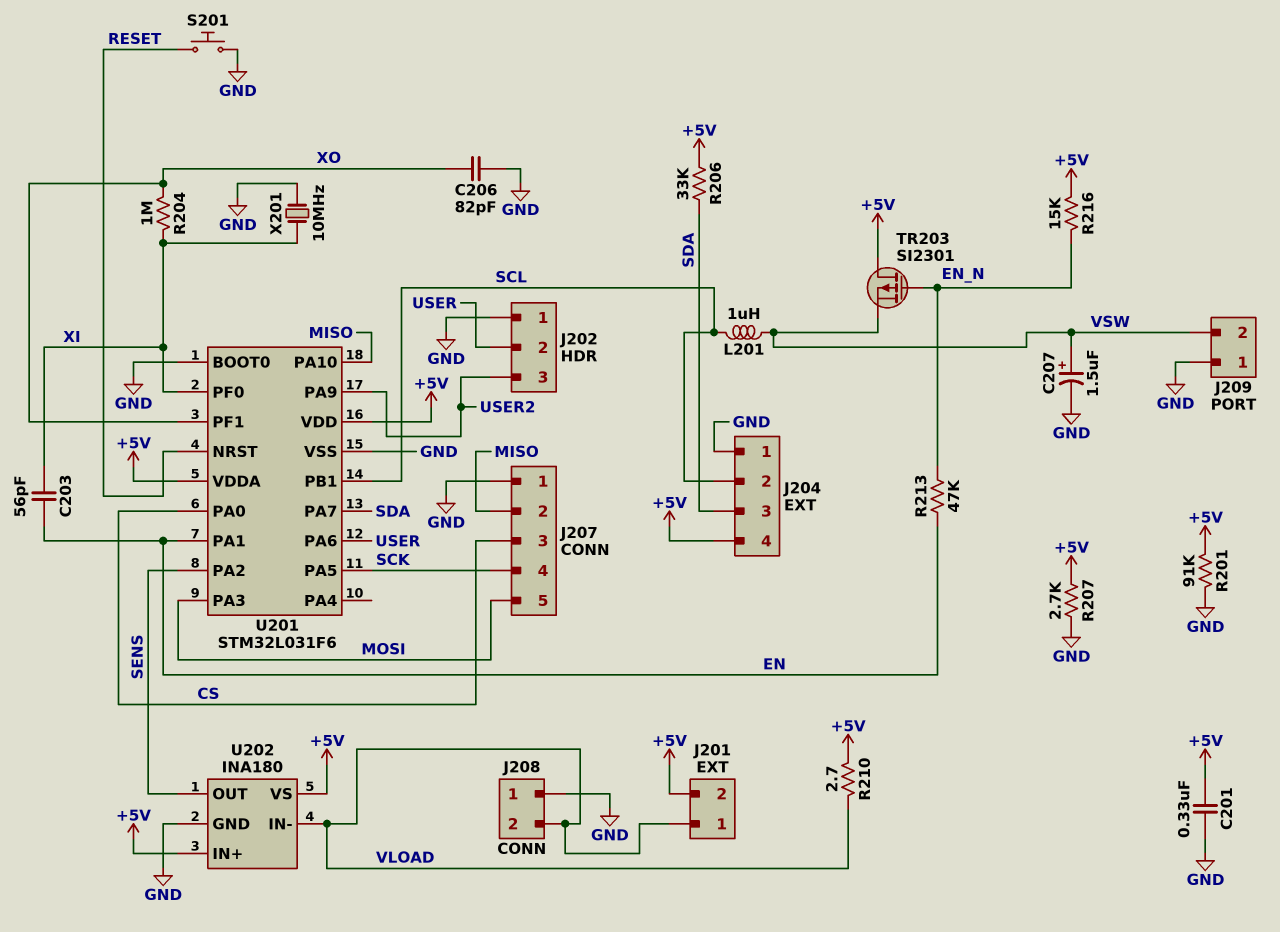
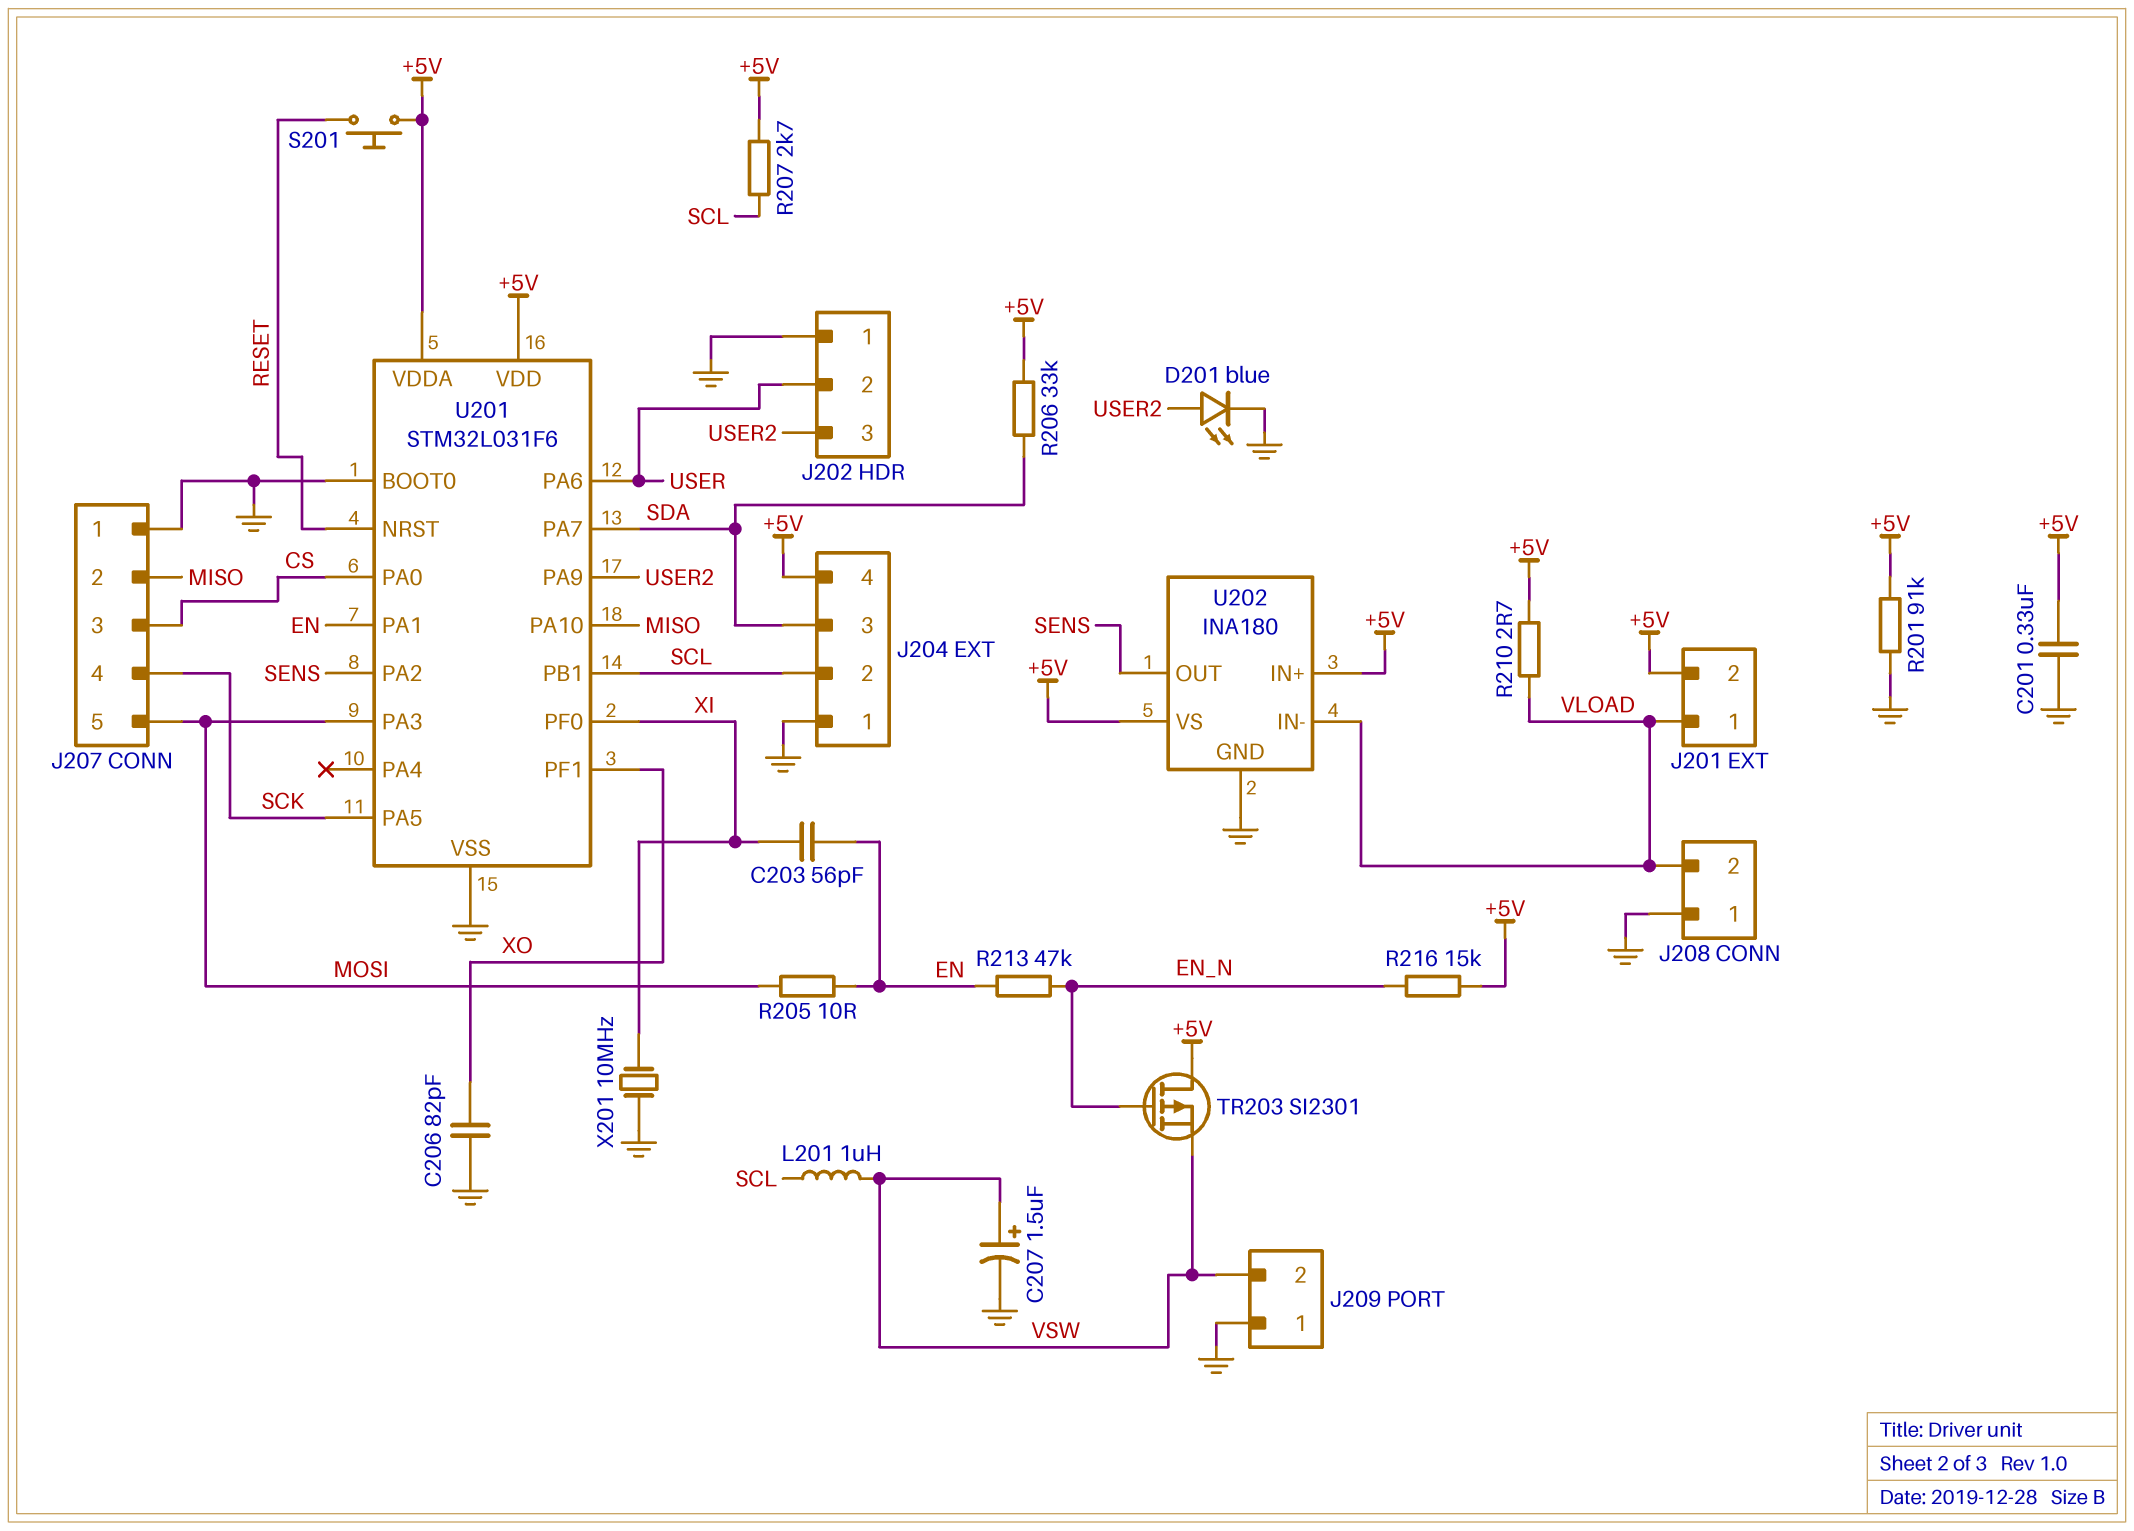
D201: none -> LED blue (A USER2, K GND)
R204: 1M (XI, XO) -> none
R205: none -> 10 (EN, MOSI)
R207: 2.7k (+5V, GND) -> 2.7k (+5V, SCL)
S201: button (GND, RESET) -> button (+5V, RESET)

